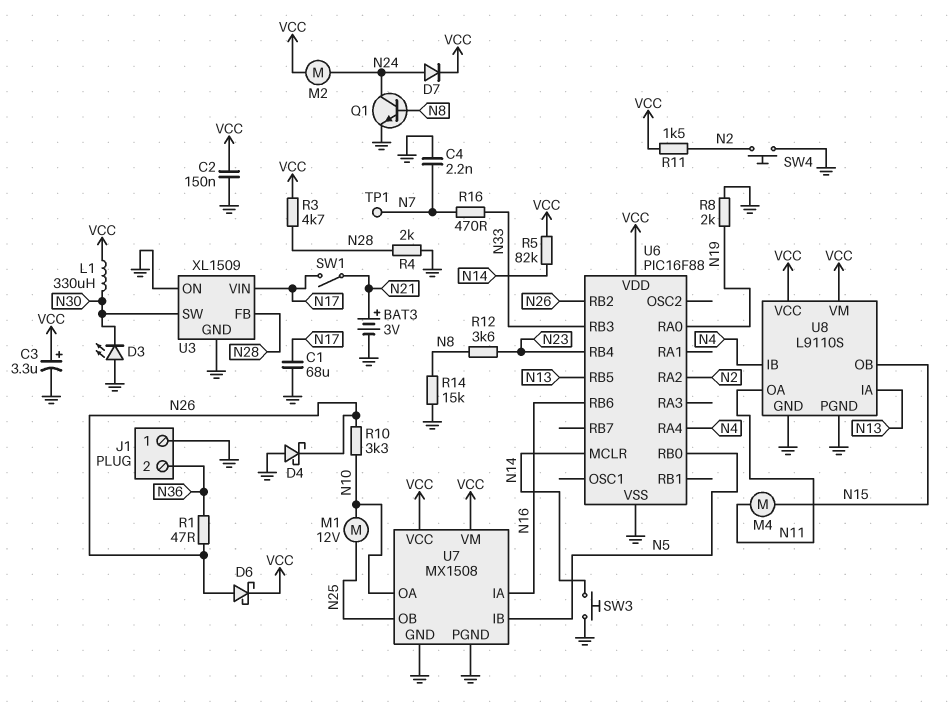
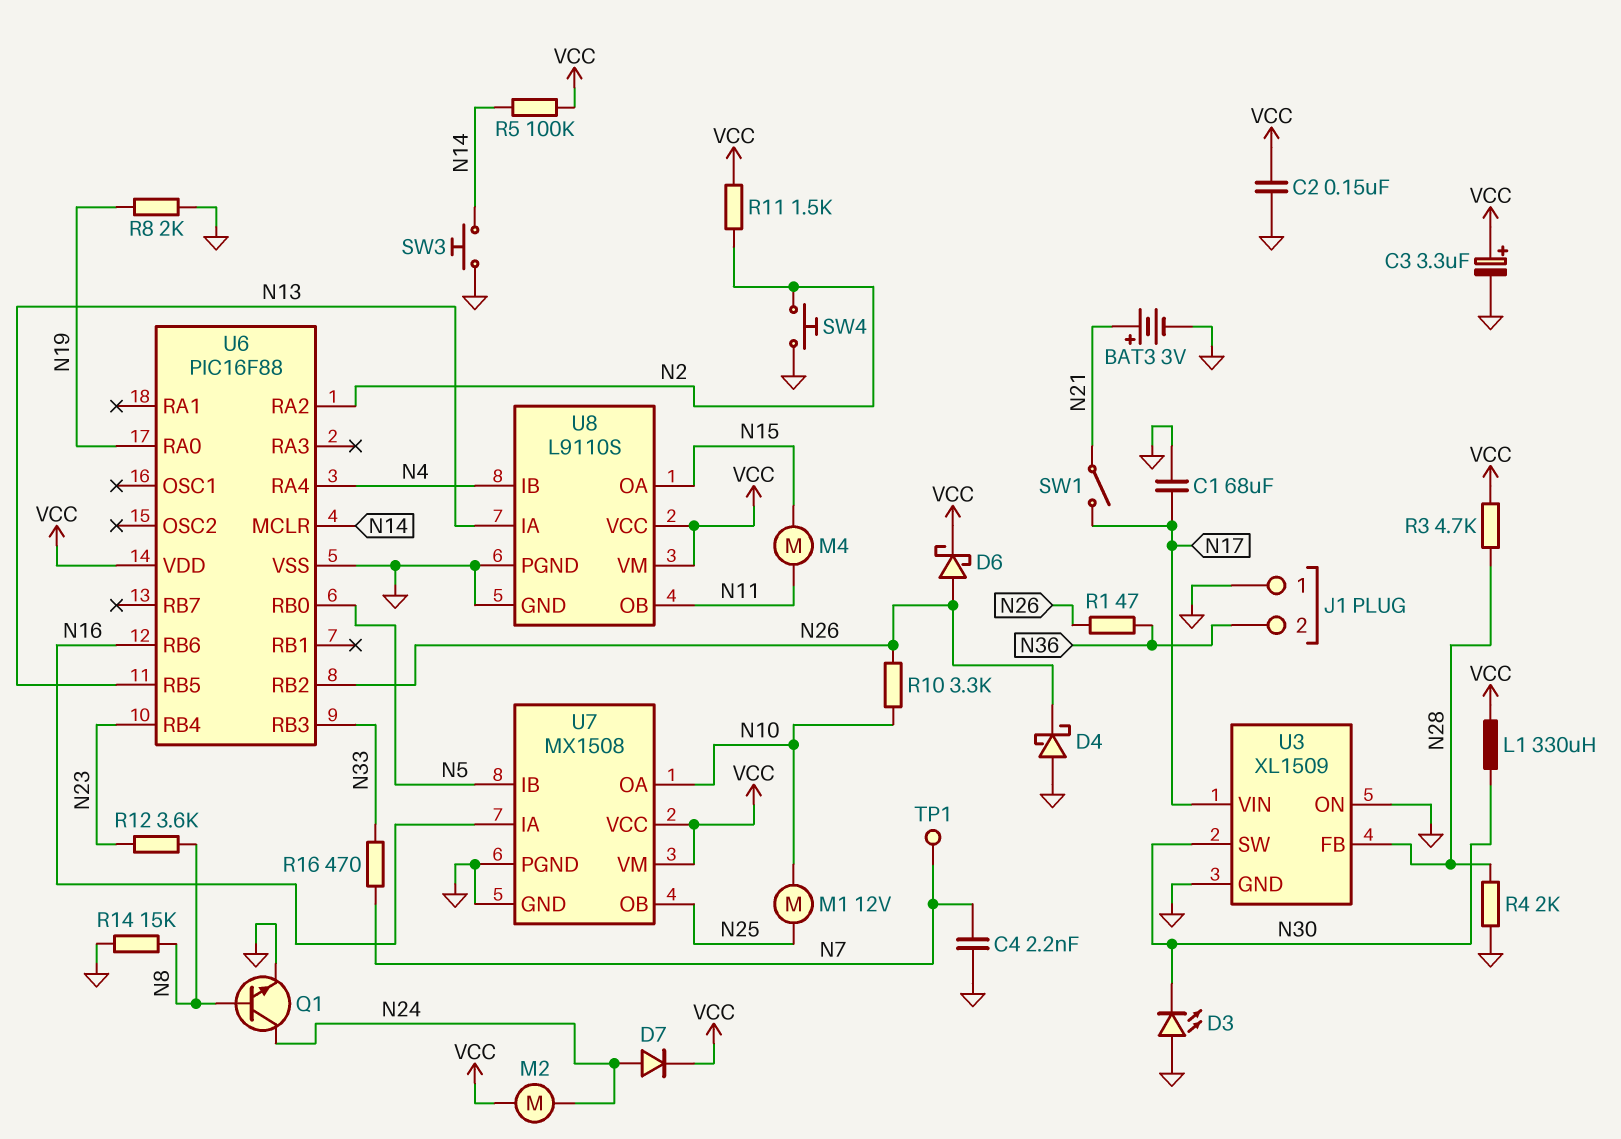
R5: 82k (N14, VCC) -> 100k (N14, VCC)
U8 pin OA: N11 -> N15
U8 pin OB: N15 -> N11

